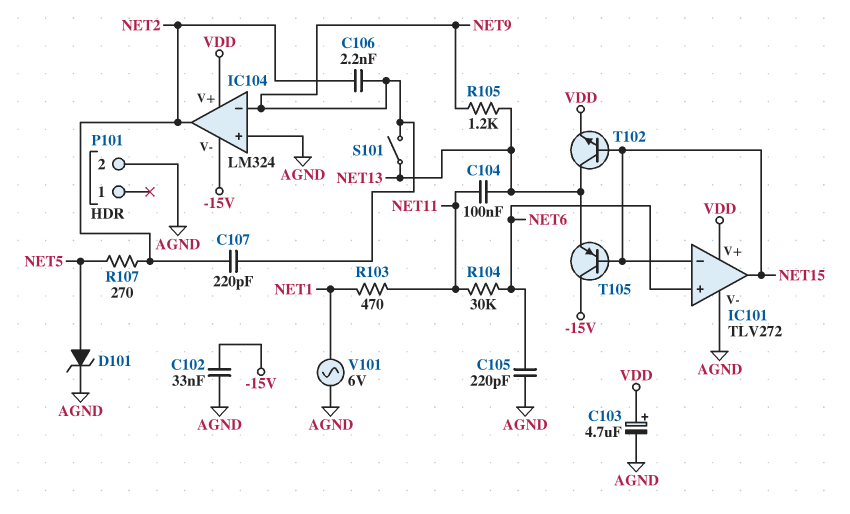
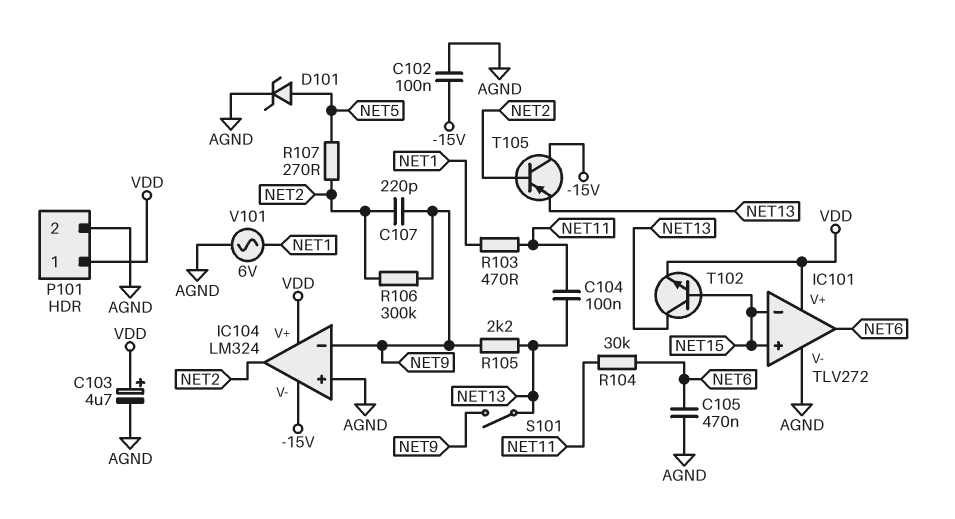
C102: 33nF (-15V, AGND) -> 100nF (-15V, AGND)
C105: 220pF (AGND, NET6) -> 470nF (AGND, NET6)
C106: 2.2nF (NET2, NET9) -> none
IC101 pin in+: NET6 -> NET15
IC101 pin out: NET15 -> NET6
P101 pin 1: none -> VDD
R105: 1.2k (NET9, NET13) -> 2.2k (NET9, NET13)
R106: none -> 300k (NET2, NET9)
T105: PNP (B NET15, C -15V, E NET13) -> PNP (B NET2, C -15V, E NET13)

